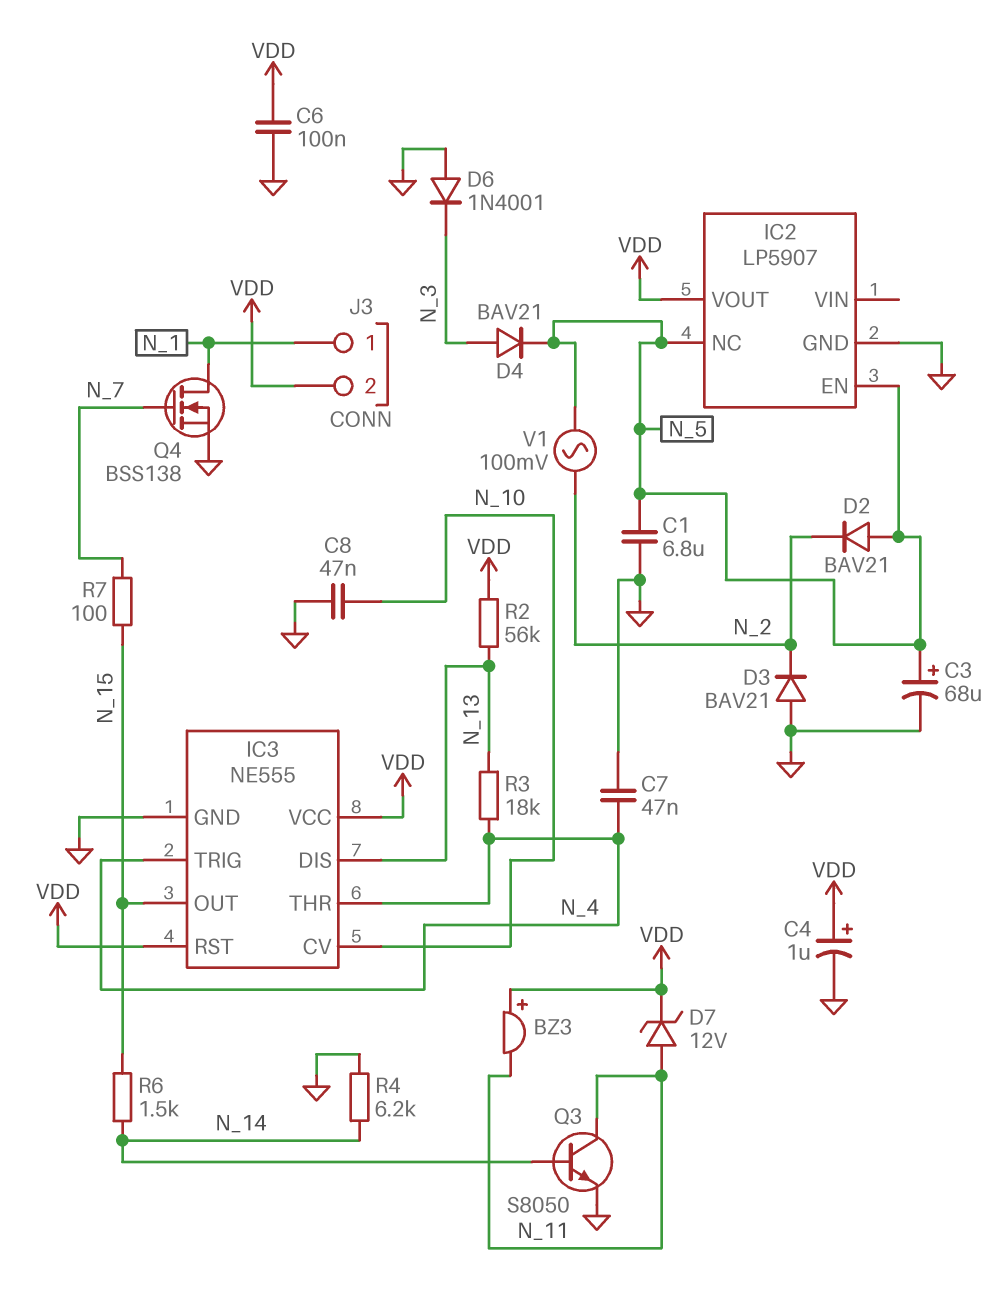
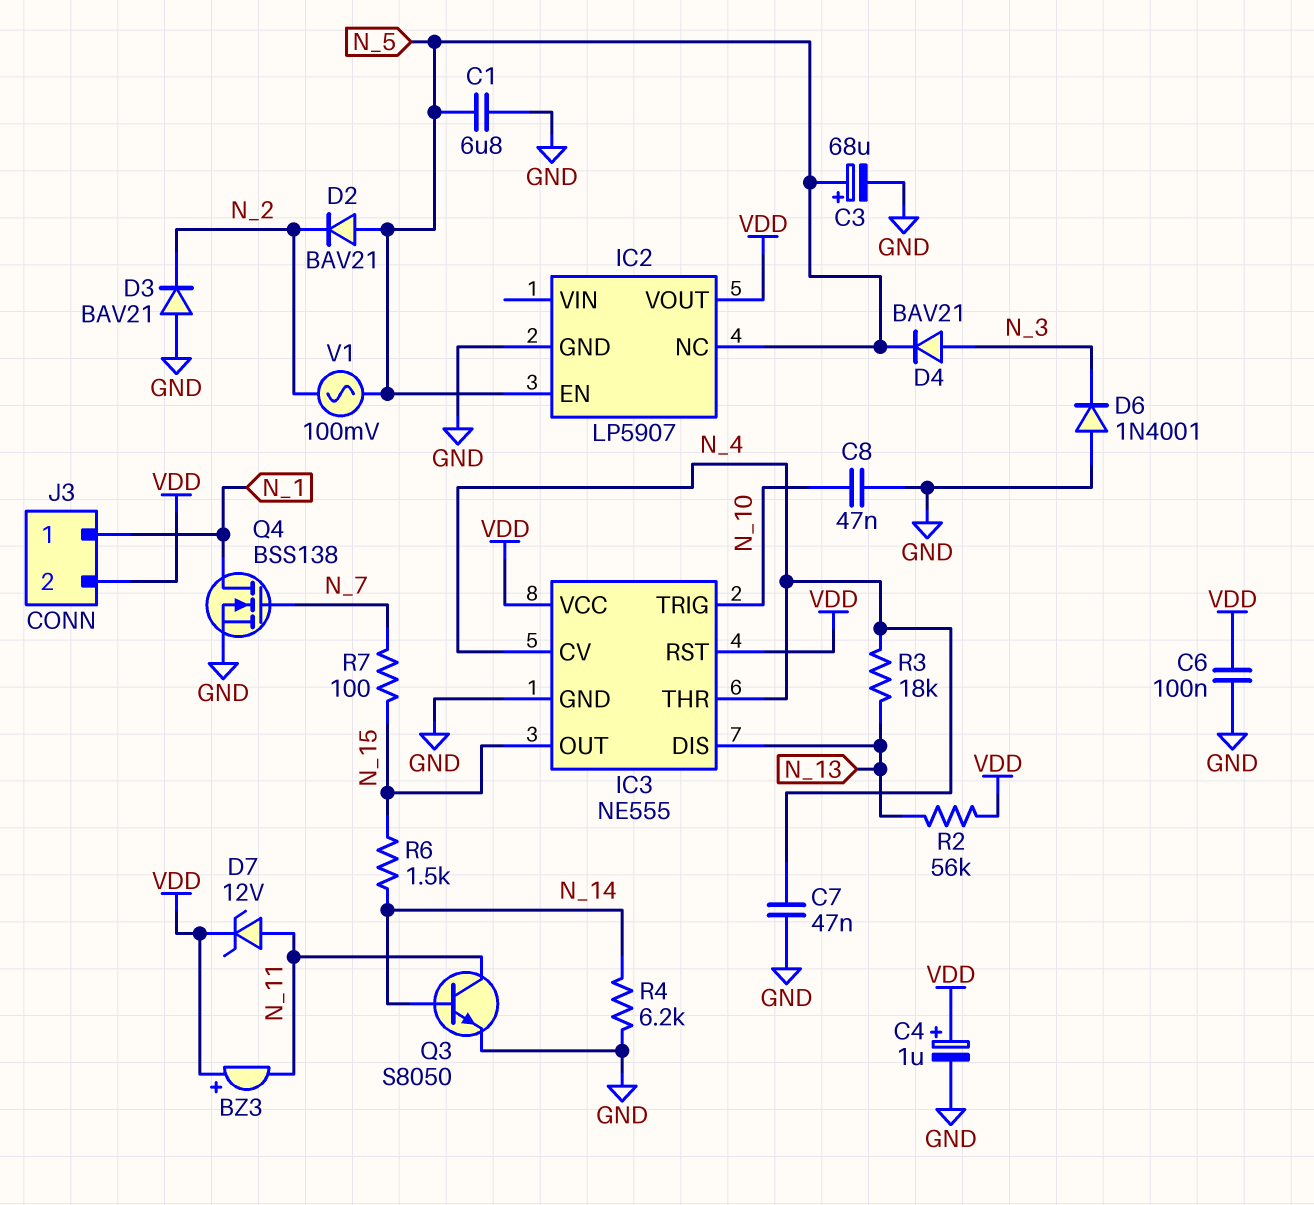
IC3 pin CV: N_10 -> N_4
IC3 pin TRIG: N_4 -> N_10

